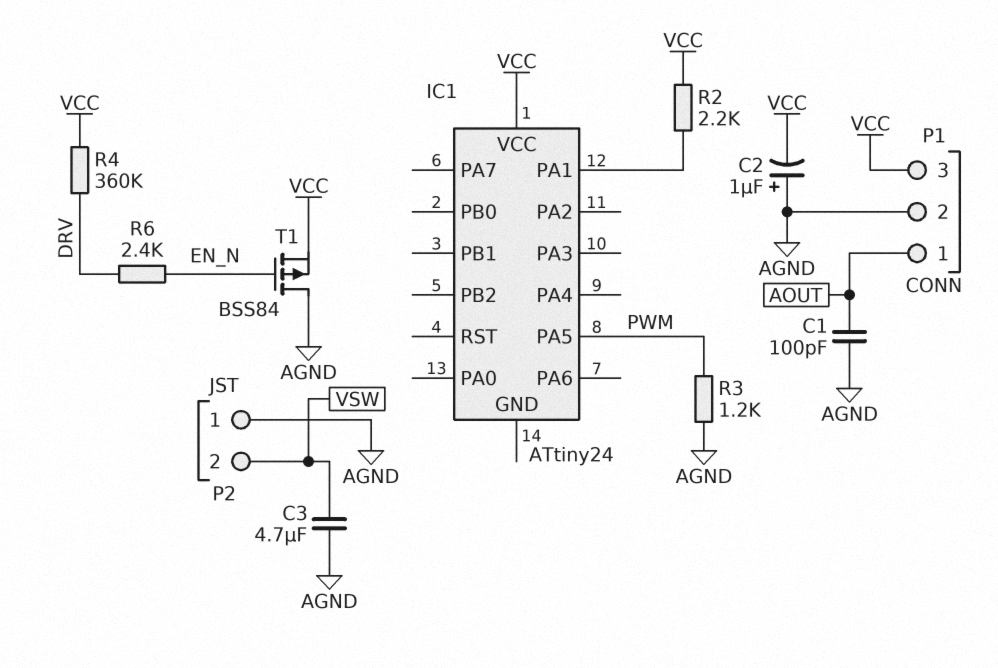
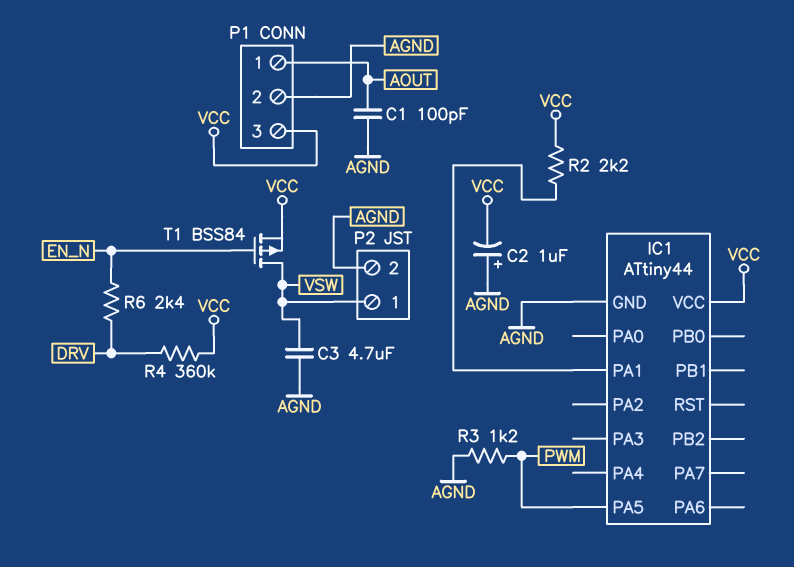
IC1: ATtiny24 -> ATtiny44
IC1 pin GND: none -> AGND
P2 pin 1: AGND -> VSW
P2 pin 2: VSW -> AGND
T1: PMOS BSS84 (G EN_N, D AGND, S VCC) -> PMOS BSS84 (G EN_N, D VSW, S VCC)

